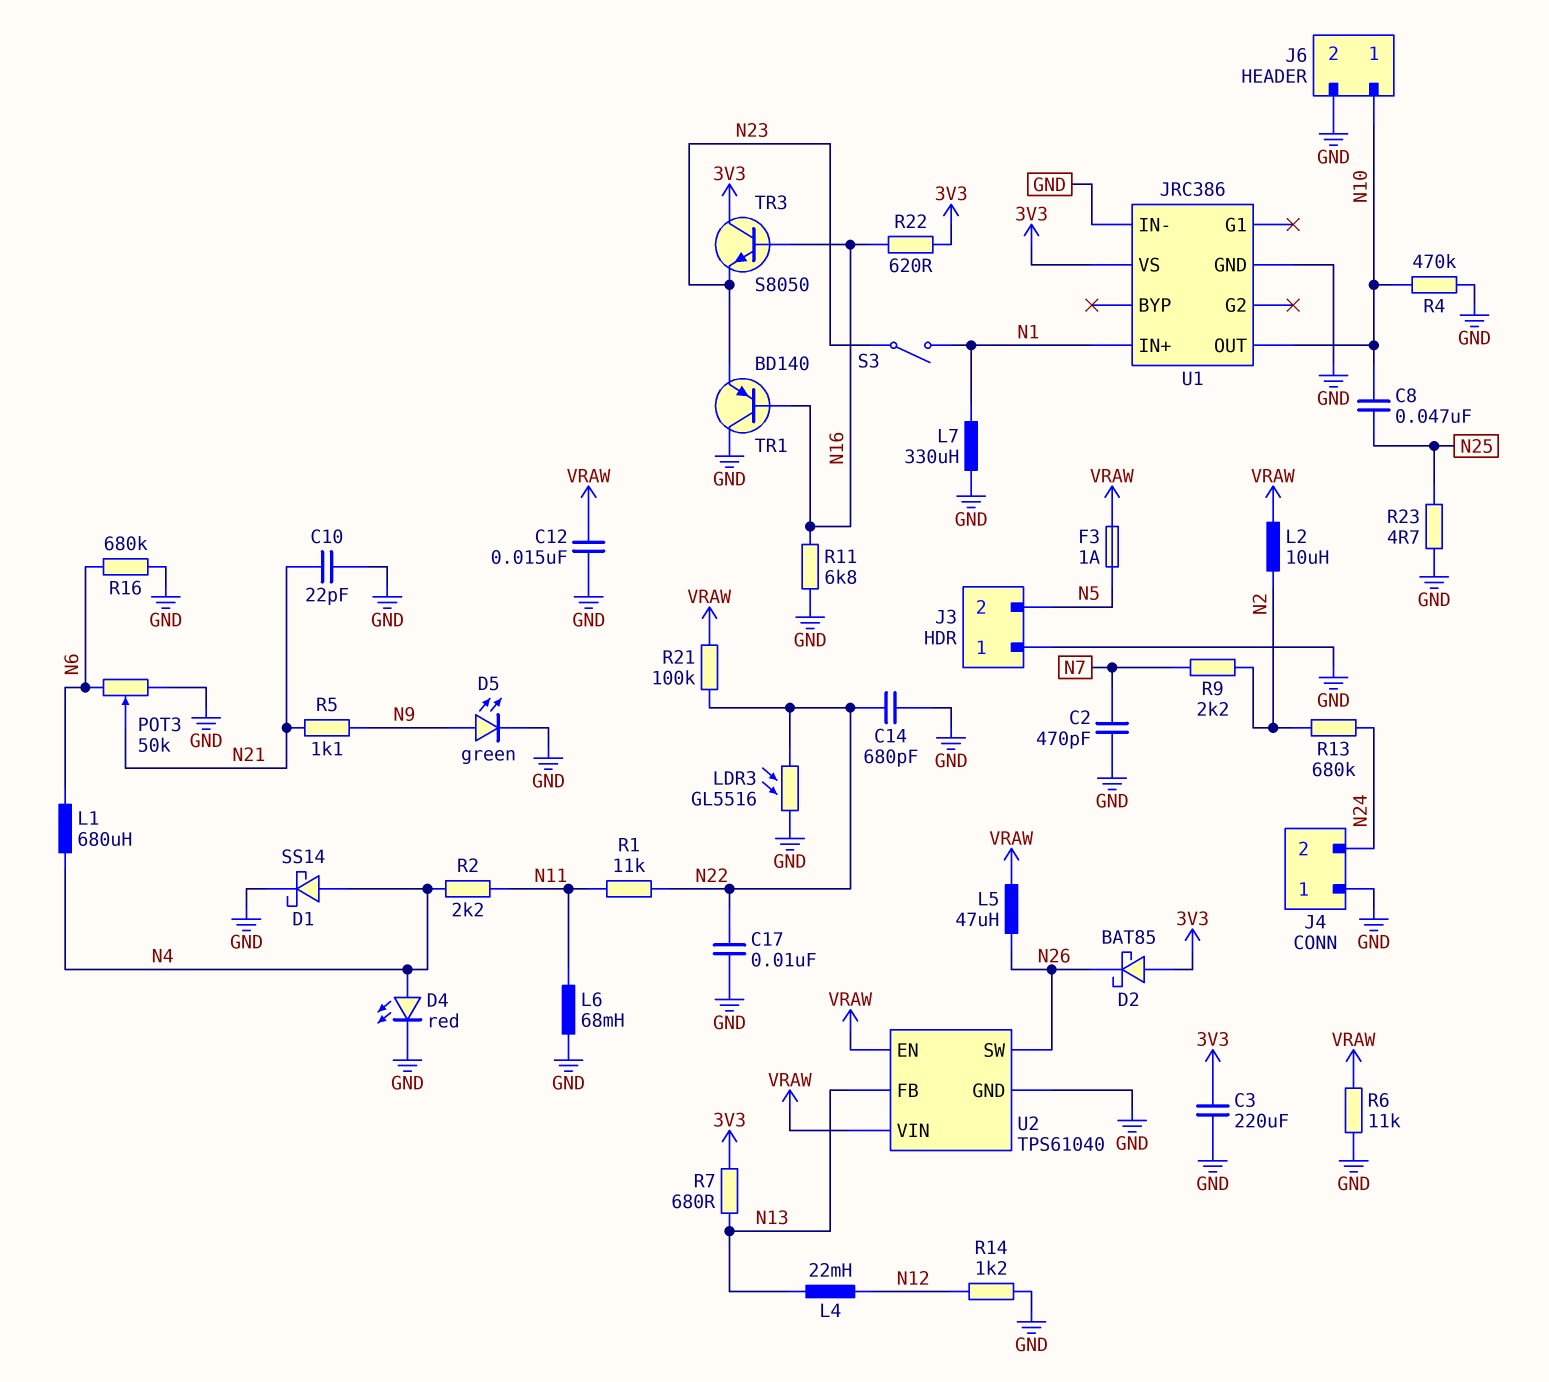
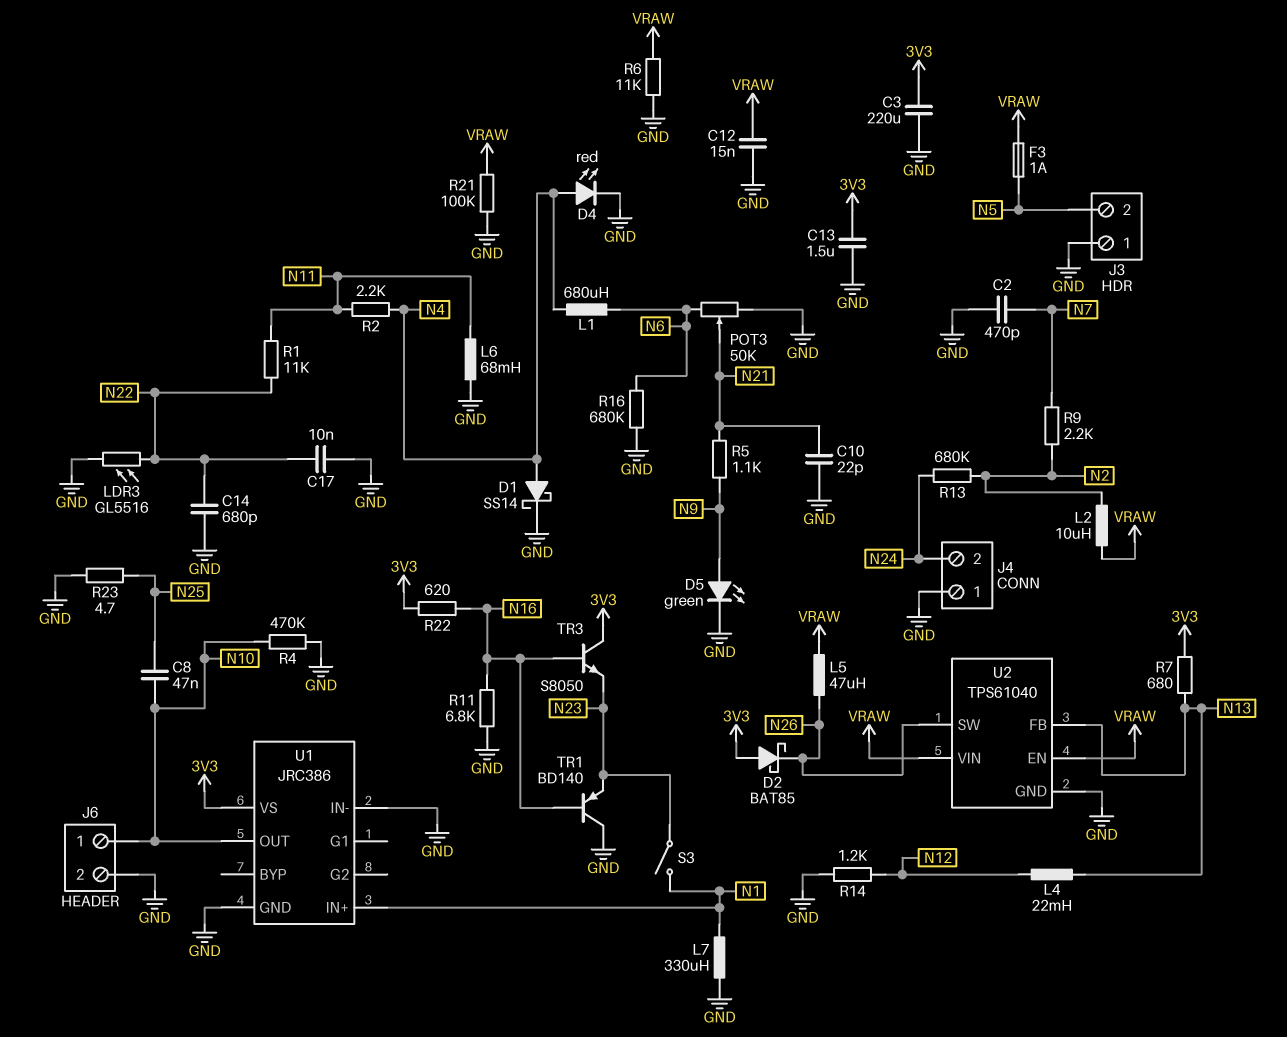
C13: none -> 1.5uF (3V3, GND)
R21: 100k (N22, VRAW) -> 100k (GND, VRAW)

